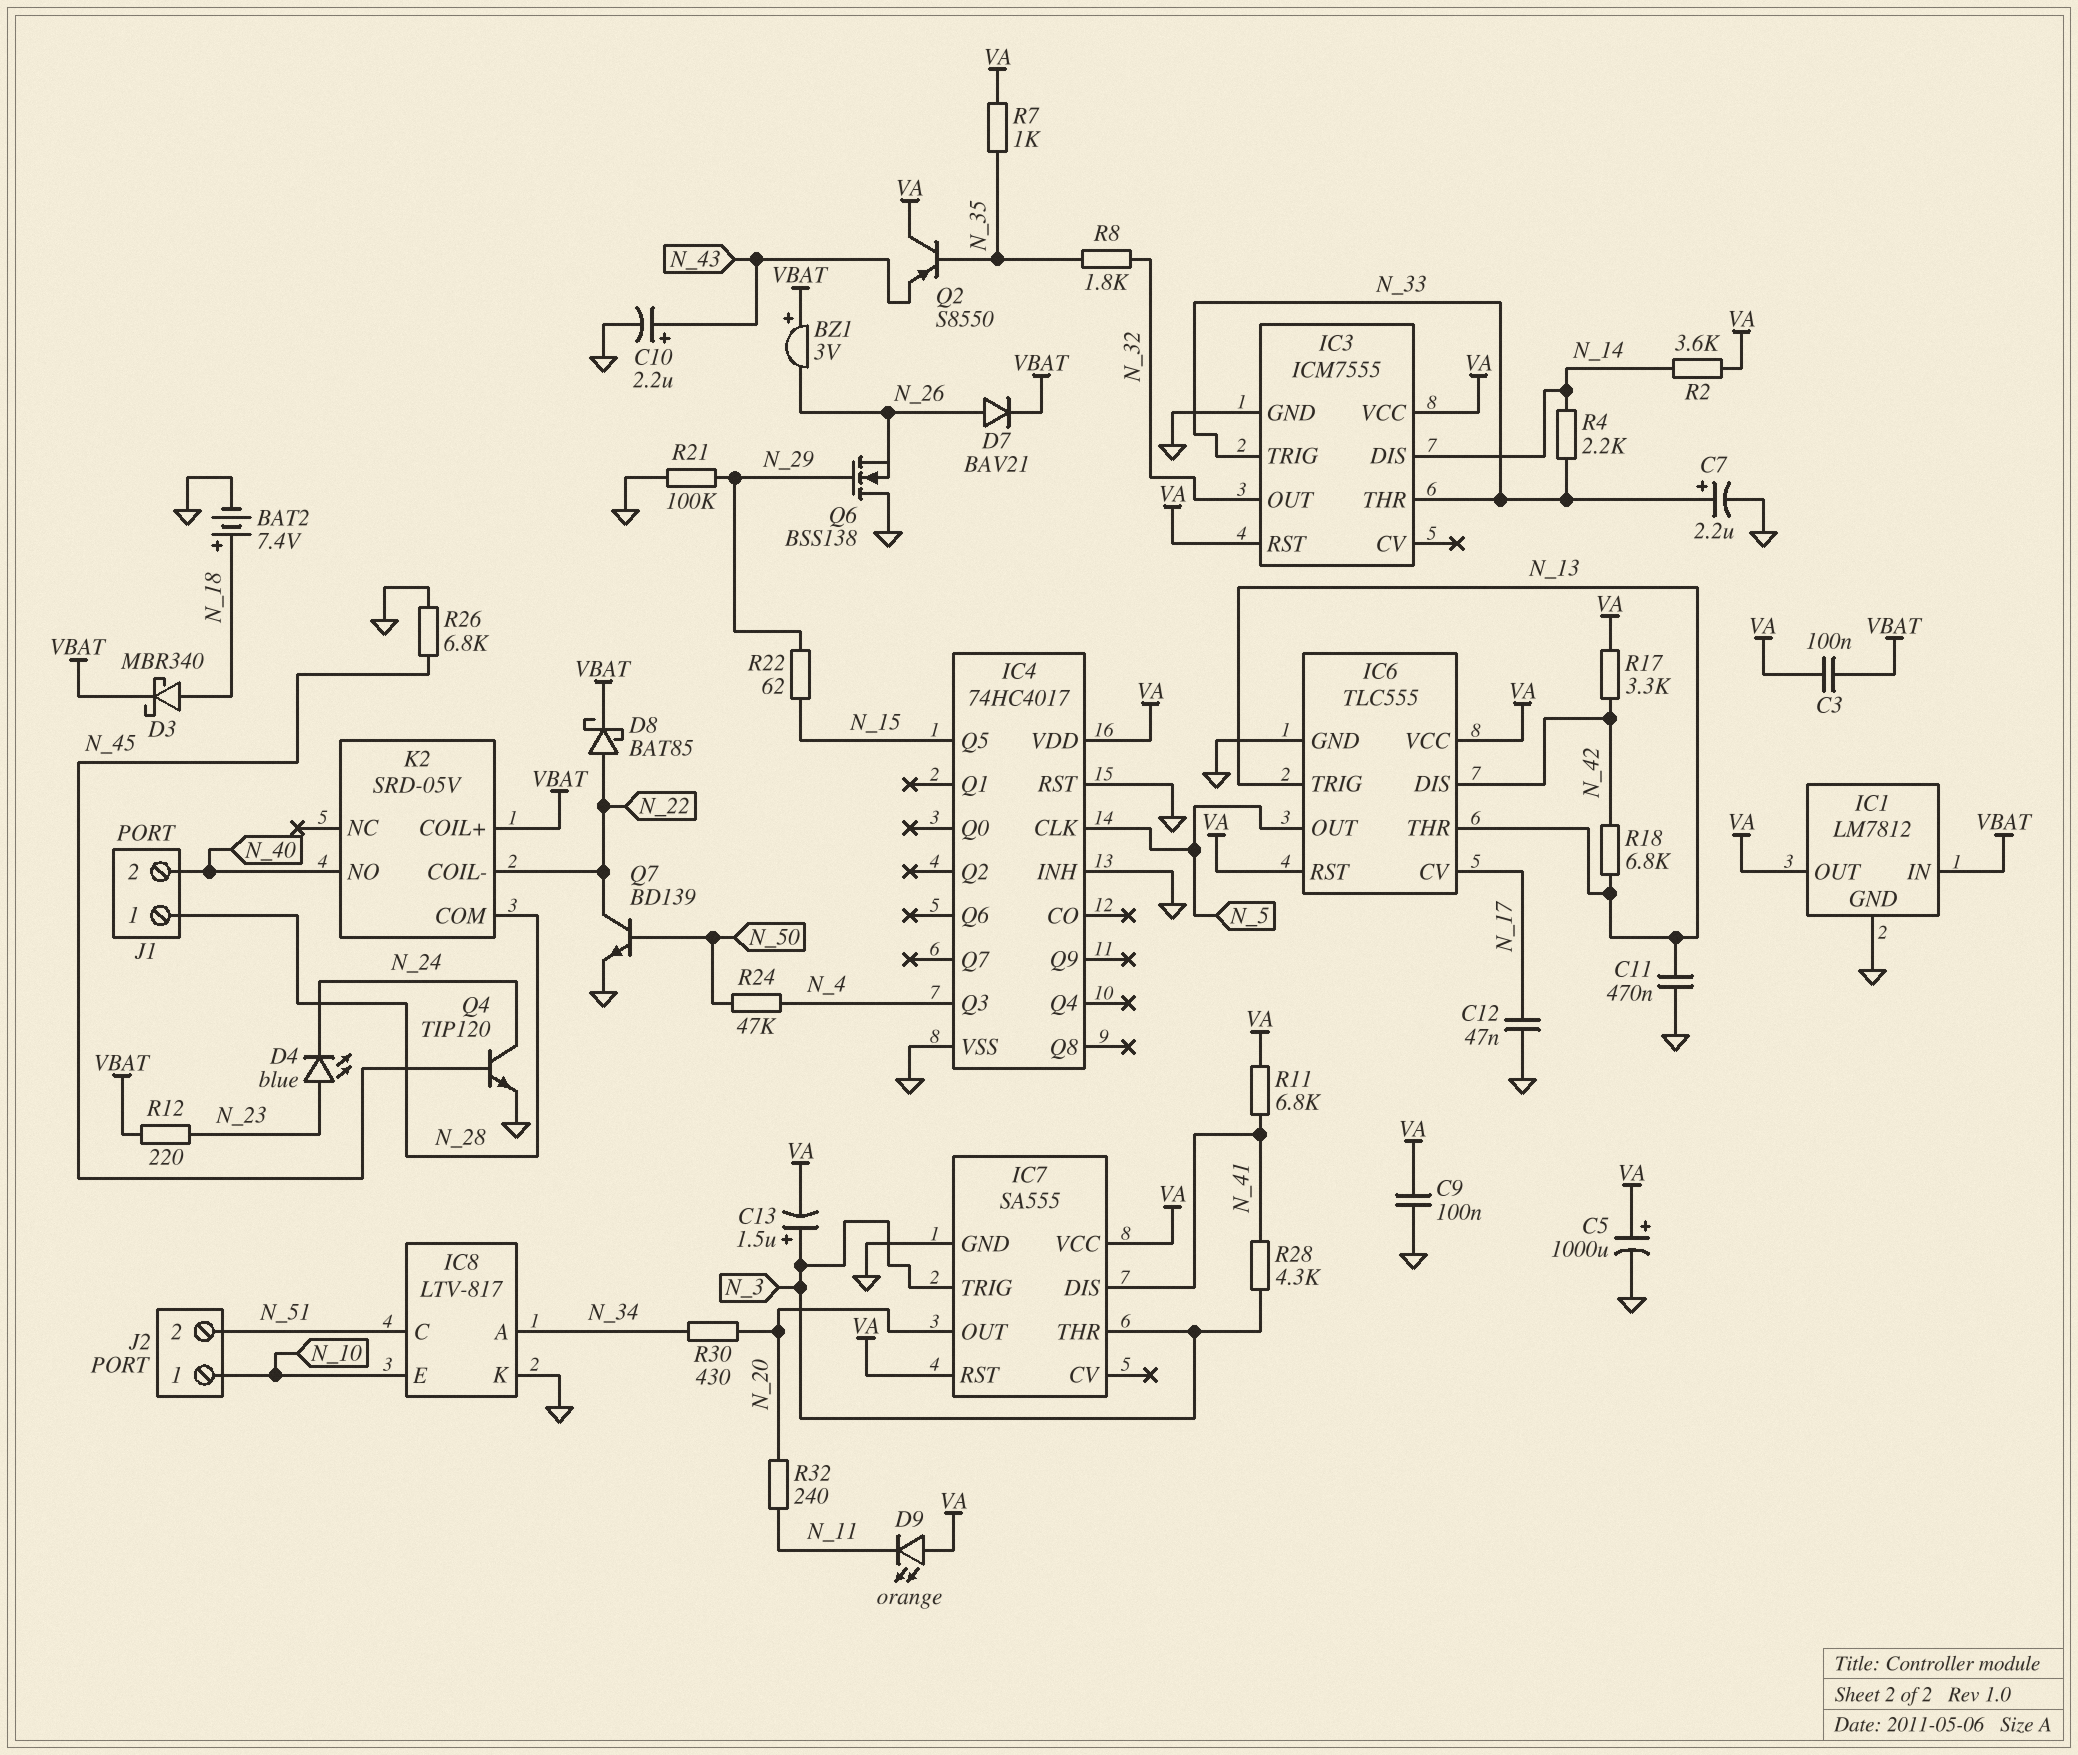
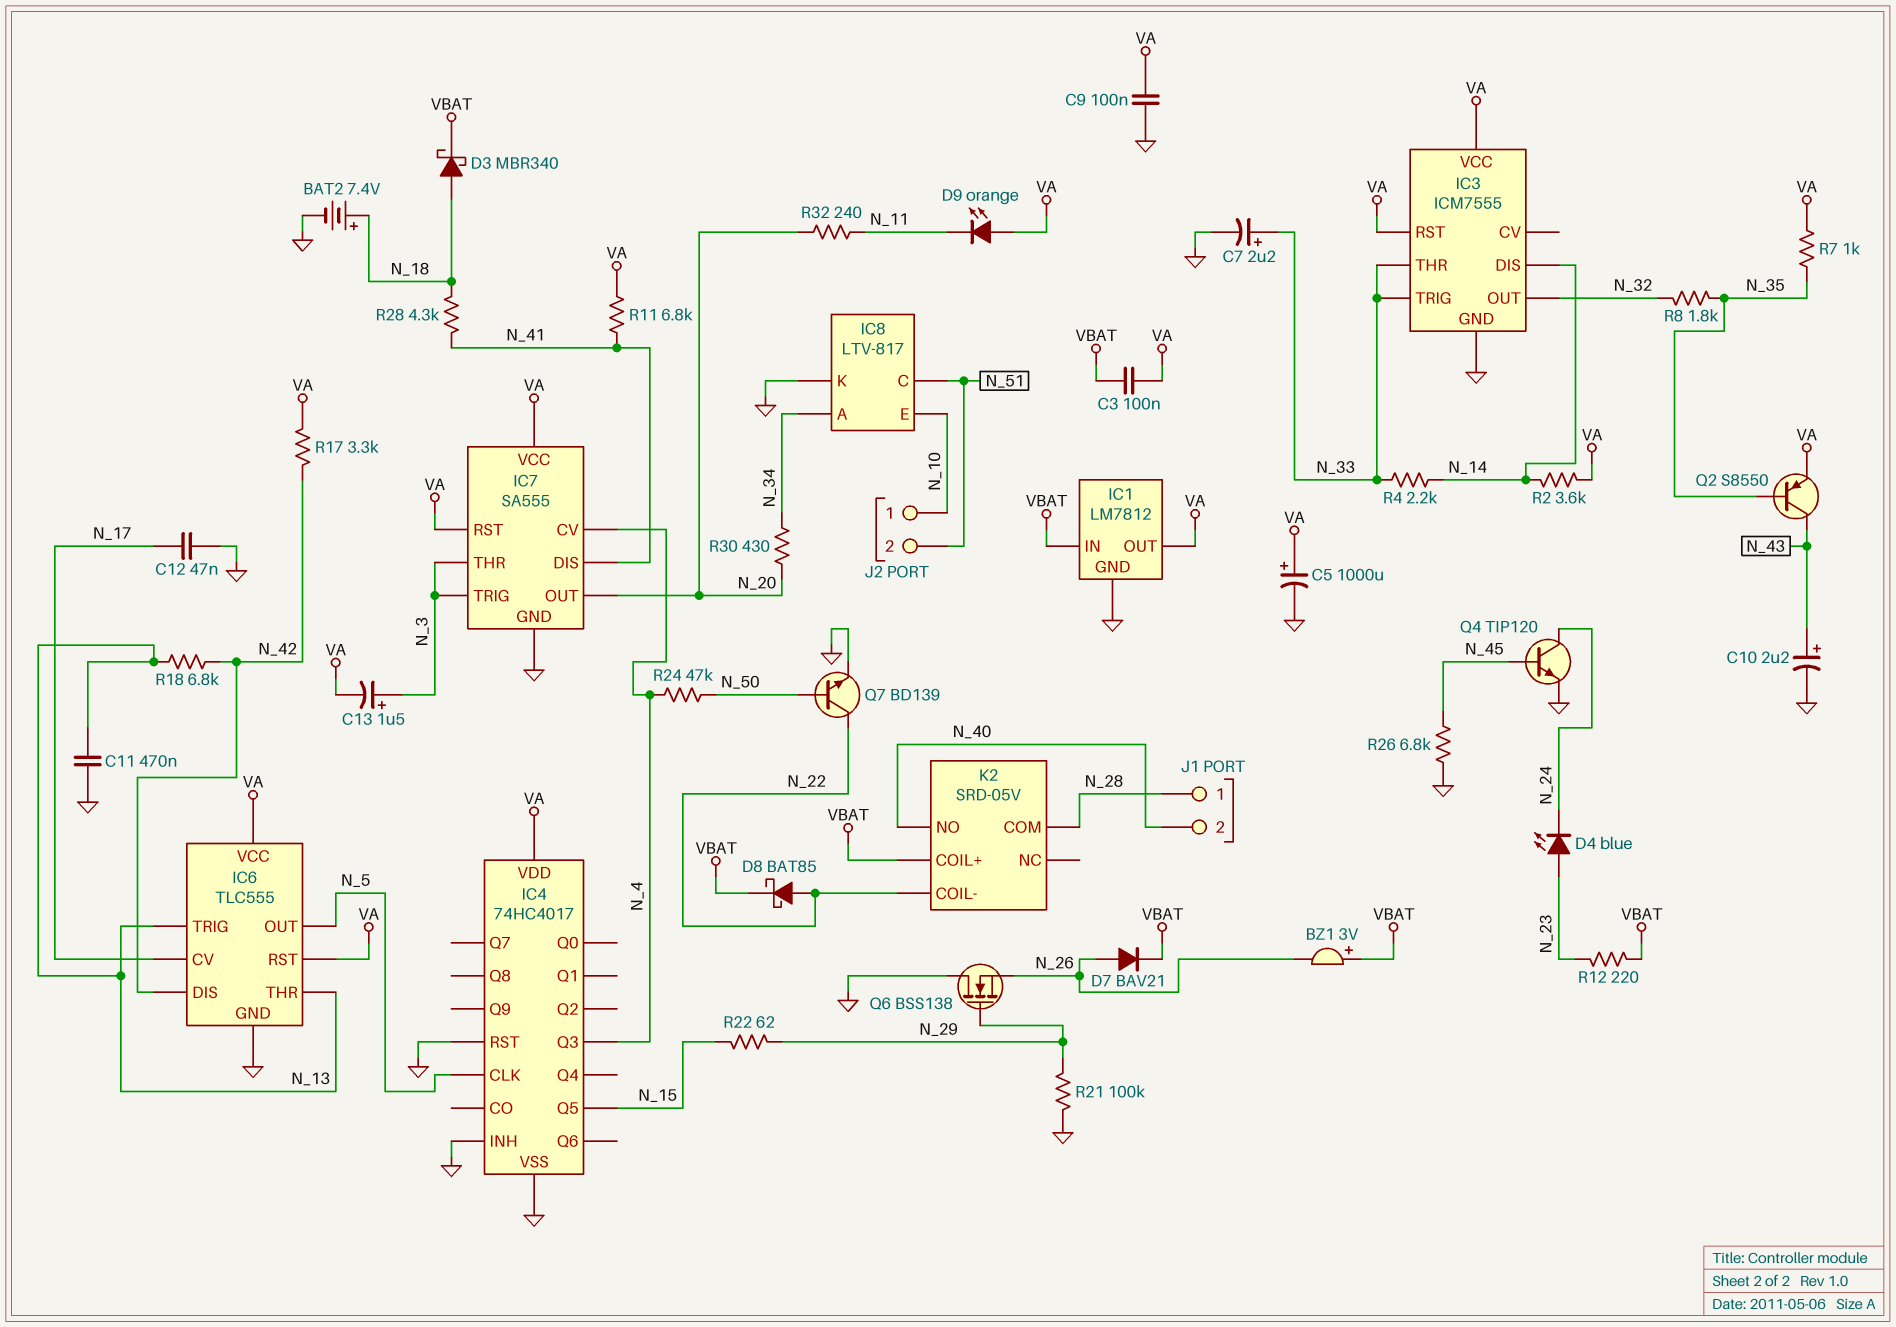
IC7 pin CV: none -> N_4
Q2: PNP S8550 (B N_35, C VA, E N_43) -> PNP S8550 (B N_35, C N_43, E VA)
R28: 4.3k (N_3, N_41) -> 4.3k (N_18, N_41)

